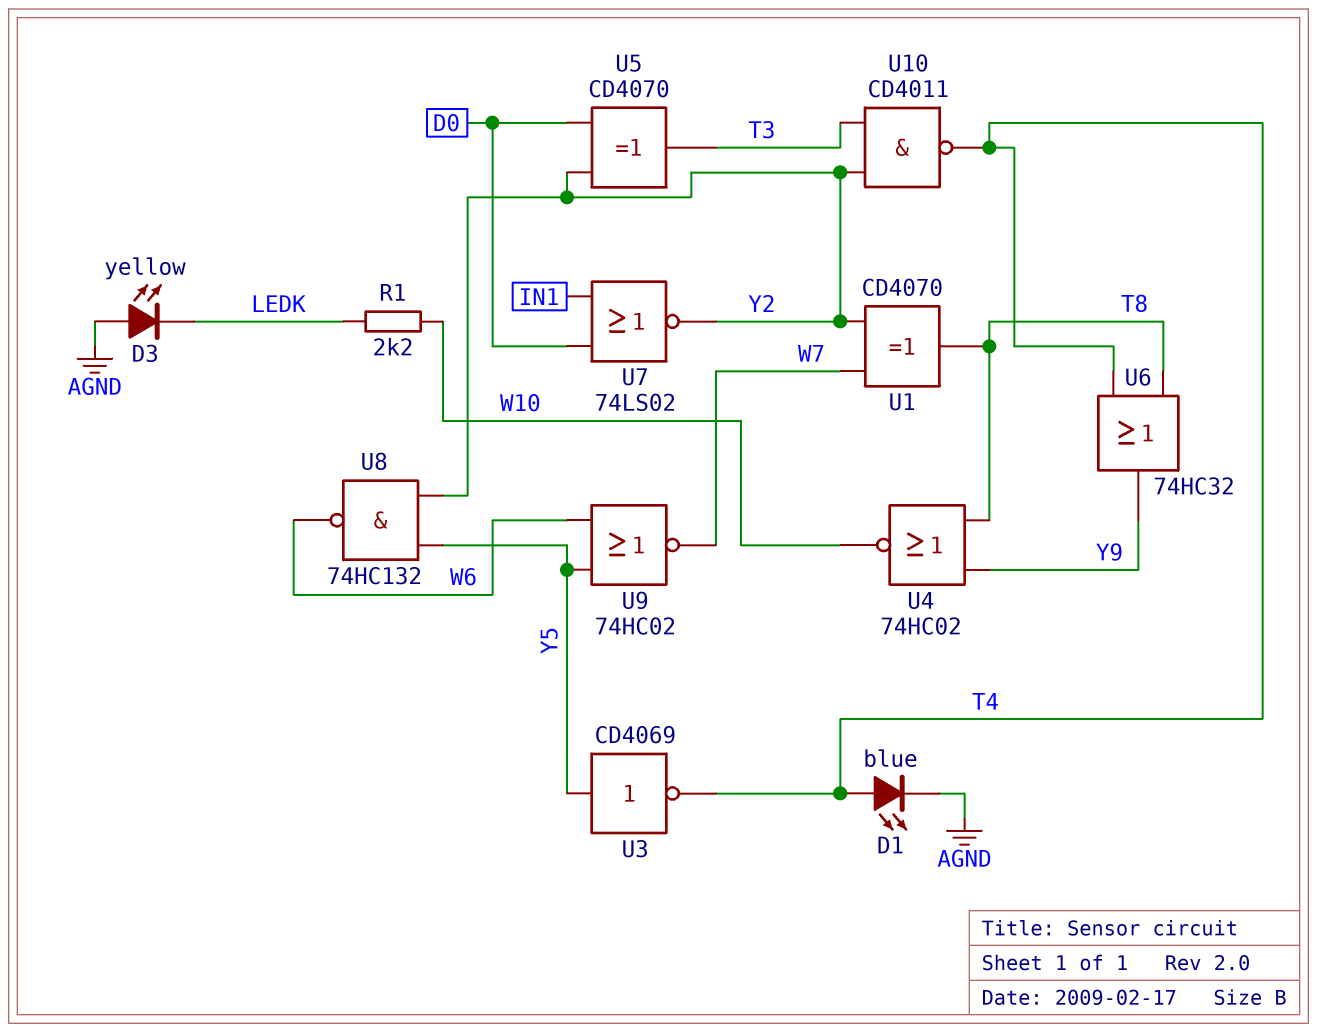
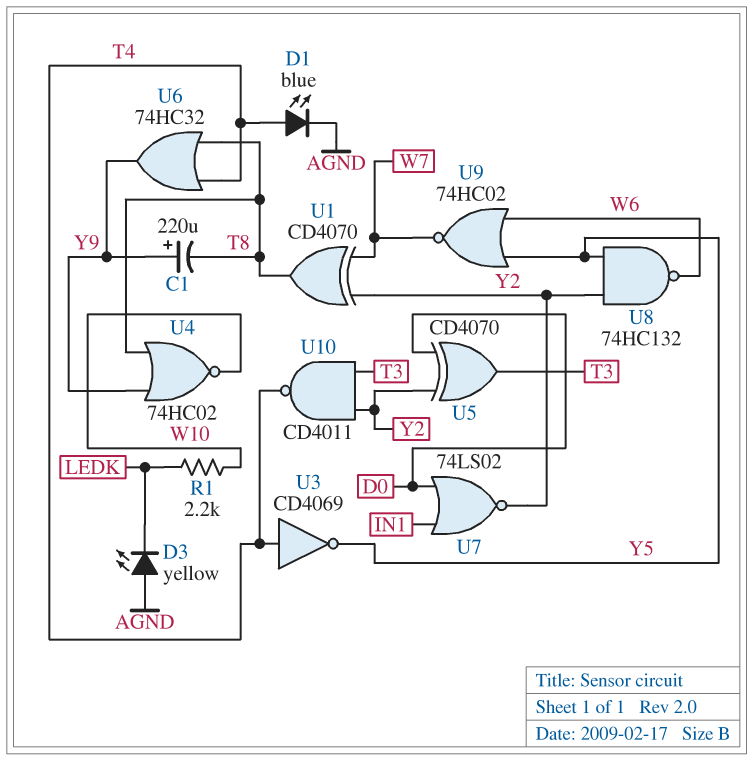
C1: none -> 220uF (plus Y9, minus T8)
U3: NOT CD4069 (in Y5, out T4) -> NOT CD4069 (in T4, out Y5)

